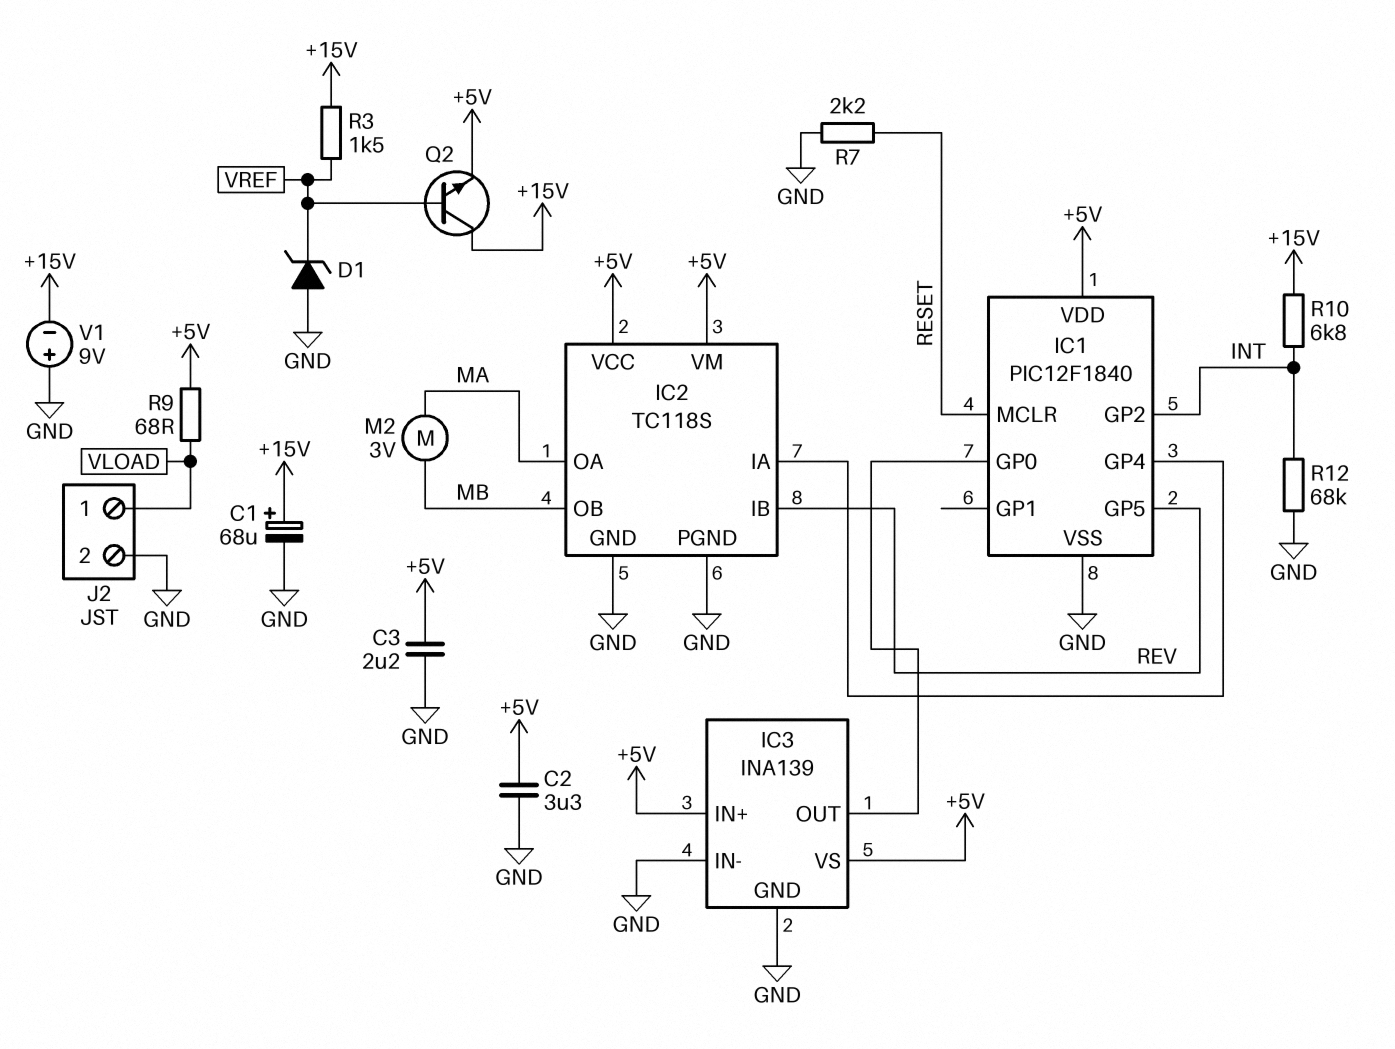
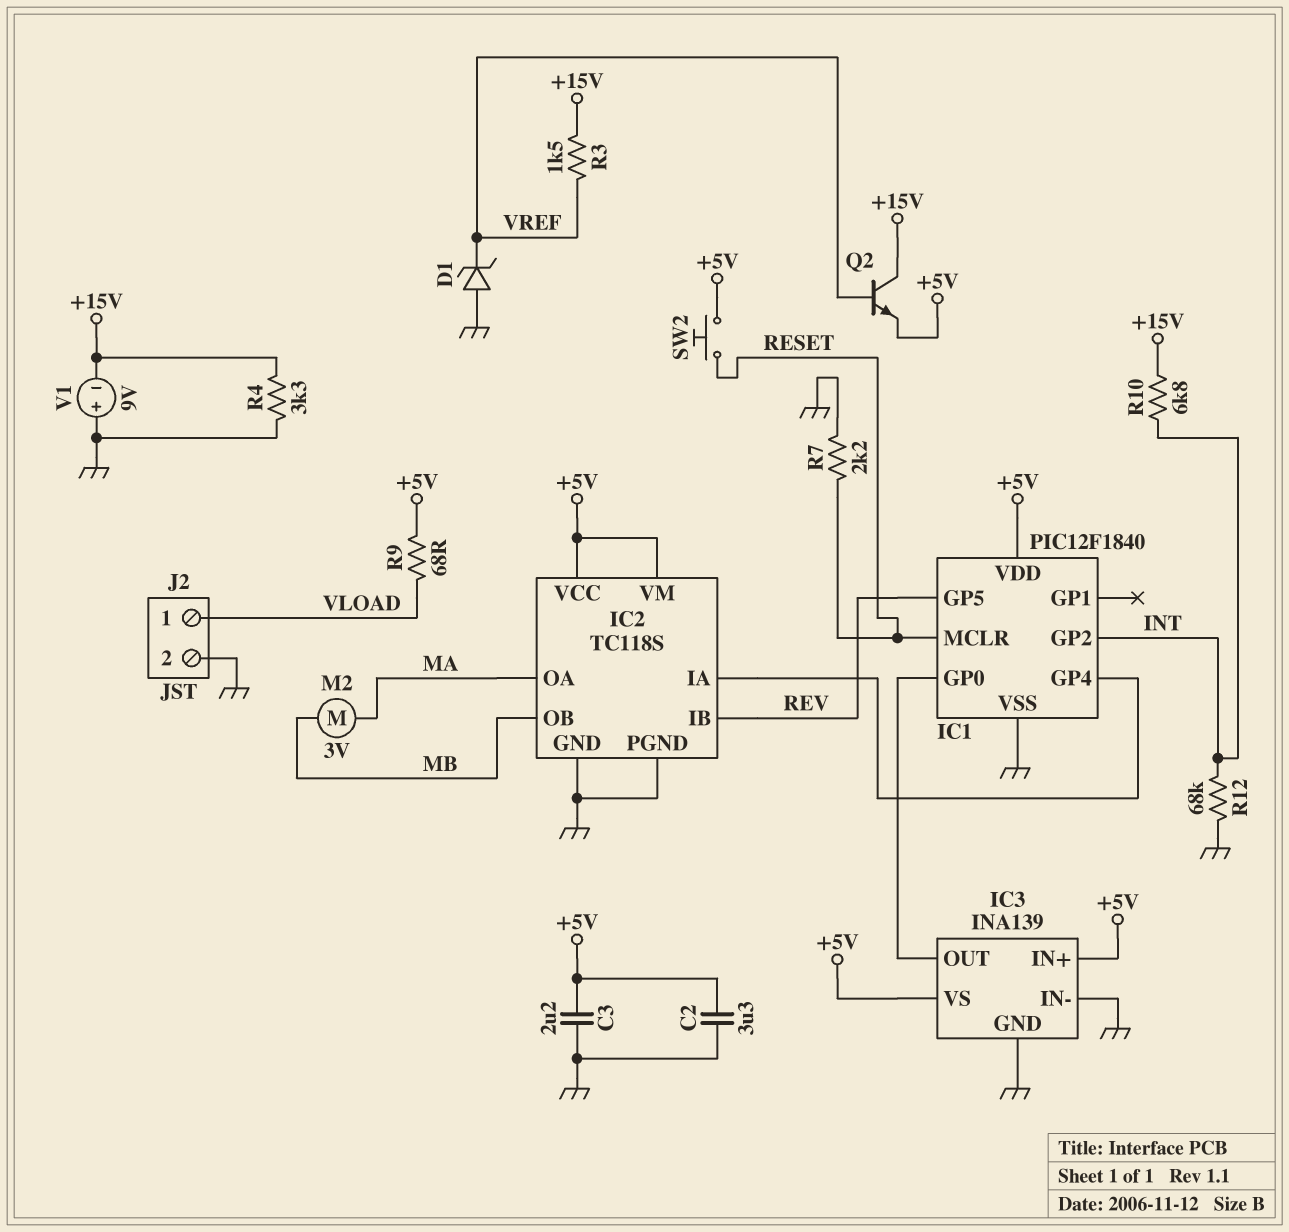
C1: 68uF (plus +15V, minus GND) -> none
R4: none -> 3.3k (+15V, GND)
SW2: none -> button (+5V, RESET)

